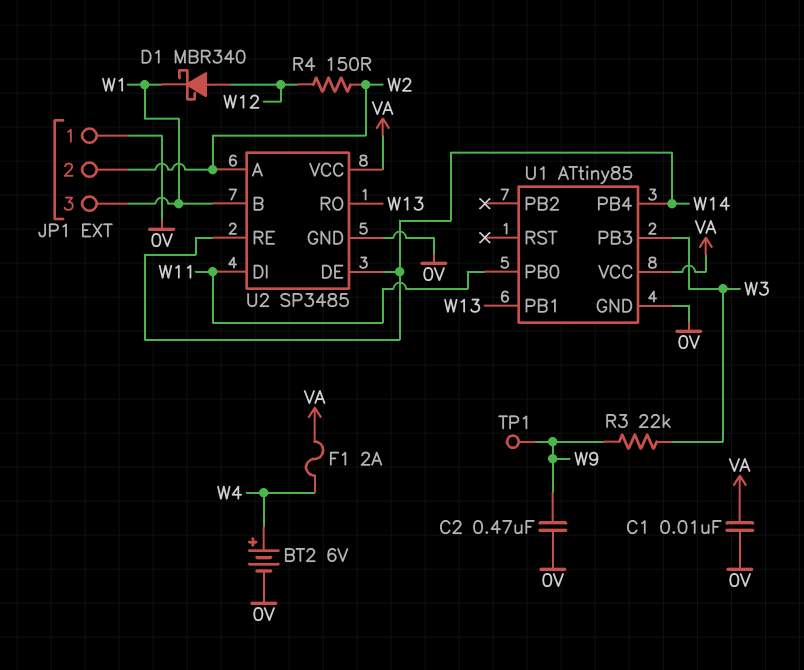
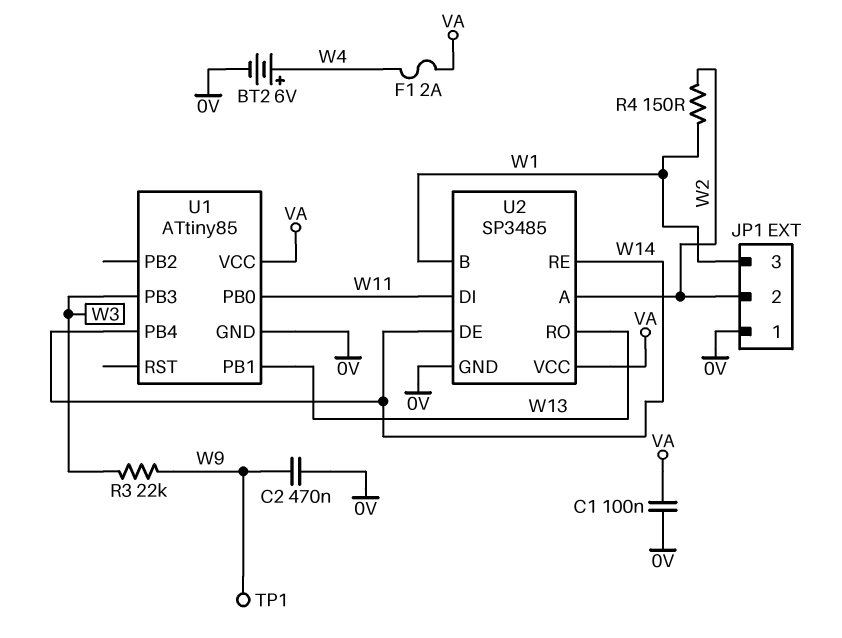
C1: 10nF (0V, VA) -> 100nF (0V, VA)
D1: schottky MBR340 (A W12, K W1) -> none
R4: 150 (W2, W12) -> 150 (W1, W2)

